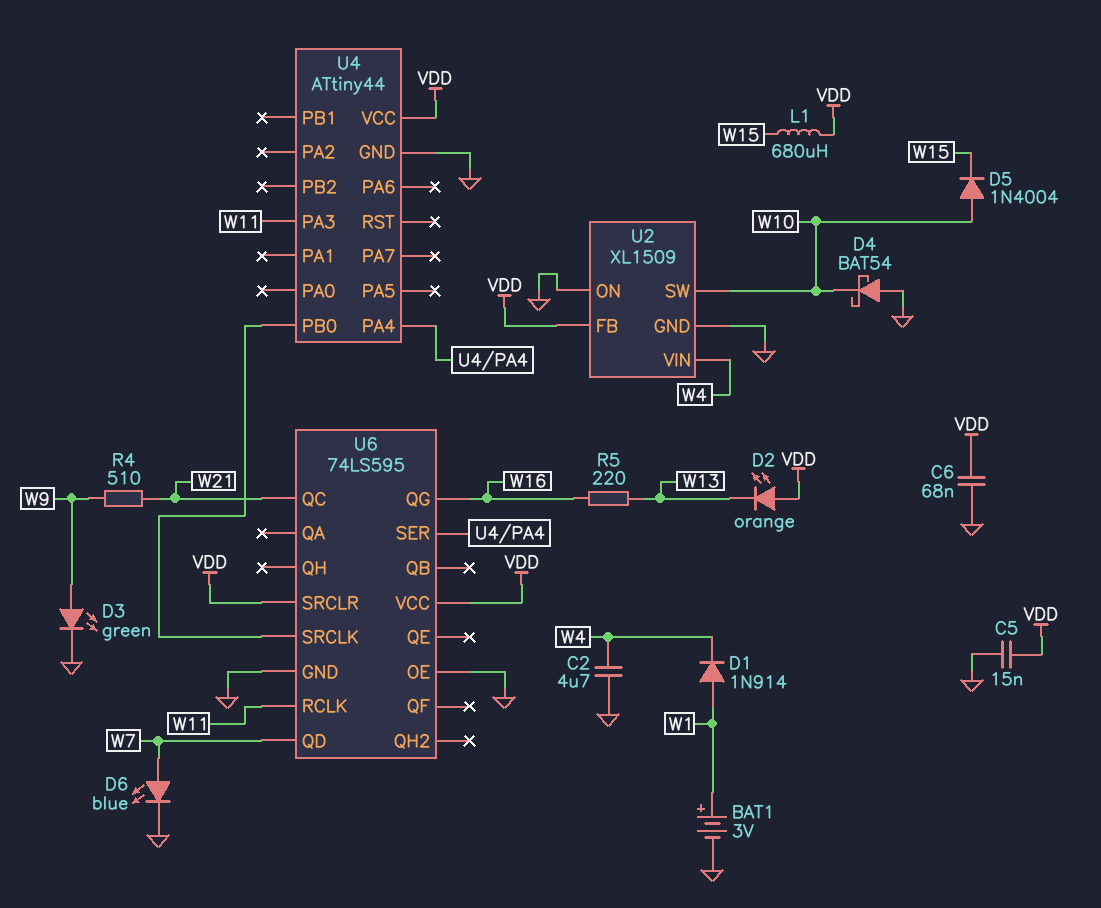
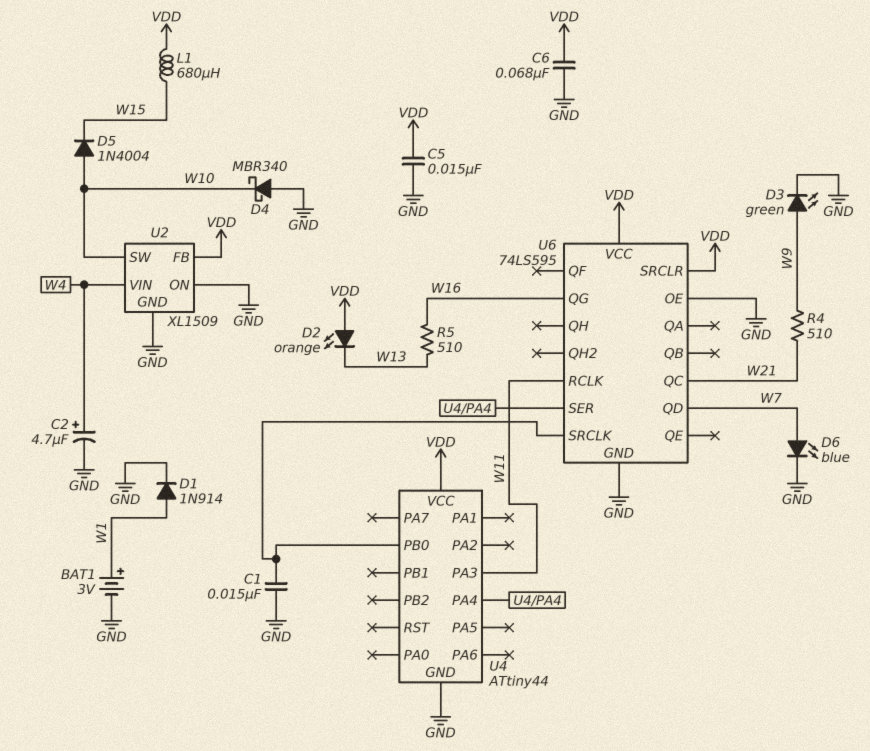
C1: none -> 15nF (GND, U4/PB0)
C2: 4.7uF (GND, W4) -> 4.7uF (plus W4, minus GND)
D1: diode 1N914 (A W1, K W4) -> diode 1N914 (A W1, K GND)
D4: schottky BAT54 (A GND, K W10) -> schottky MBR340 (A GND, K W10)
R5: 220 (W13, W16) -> 510 (W13, W16)

